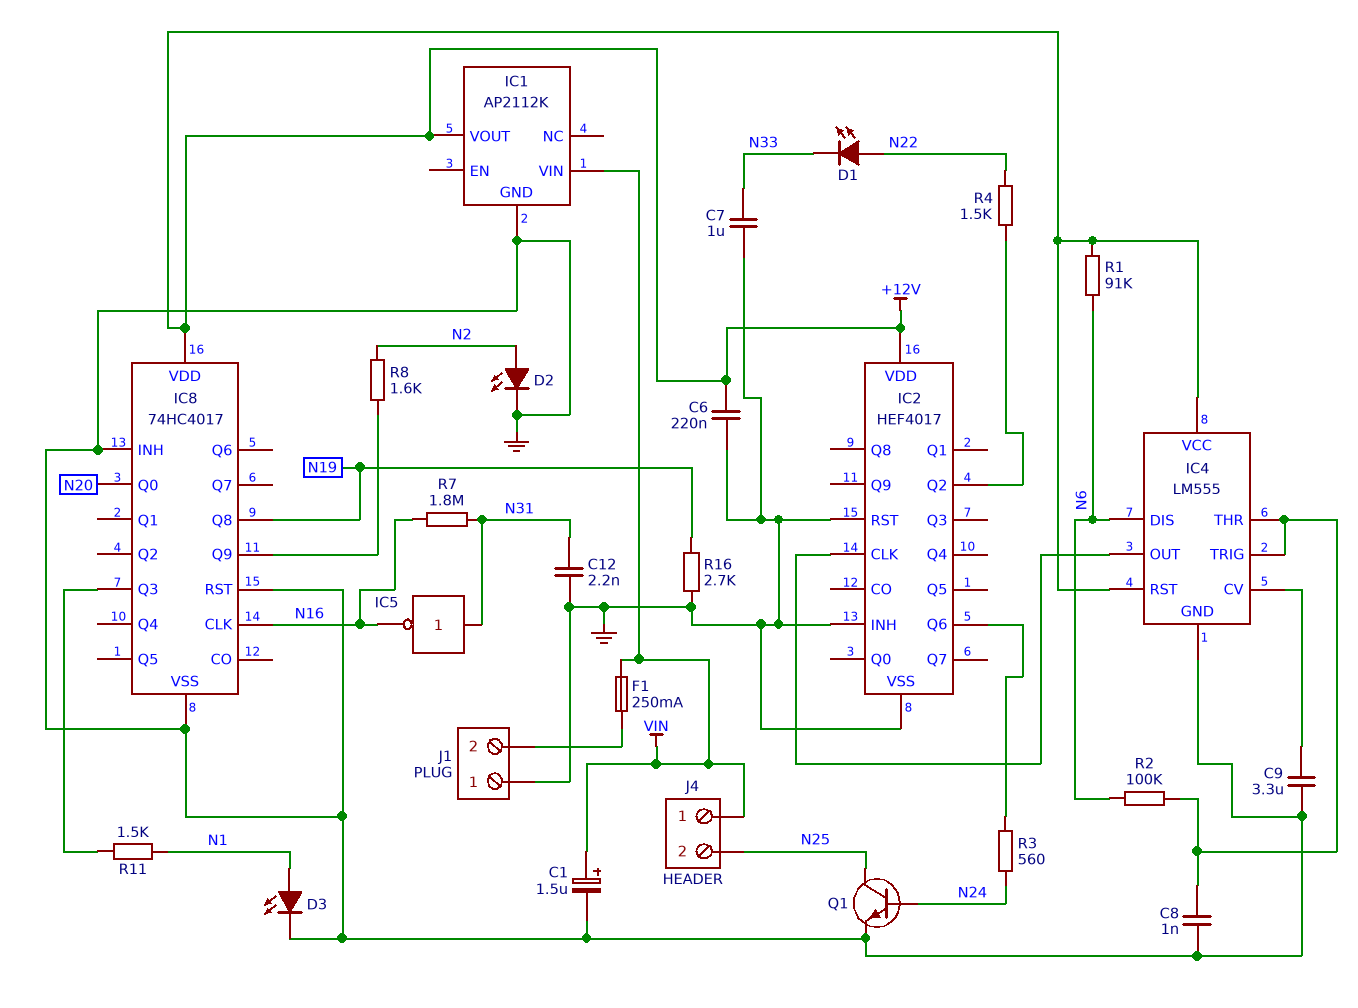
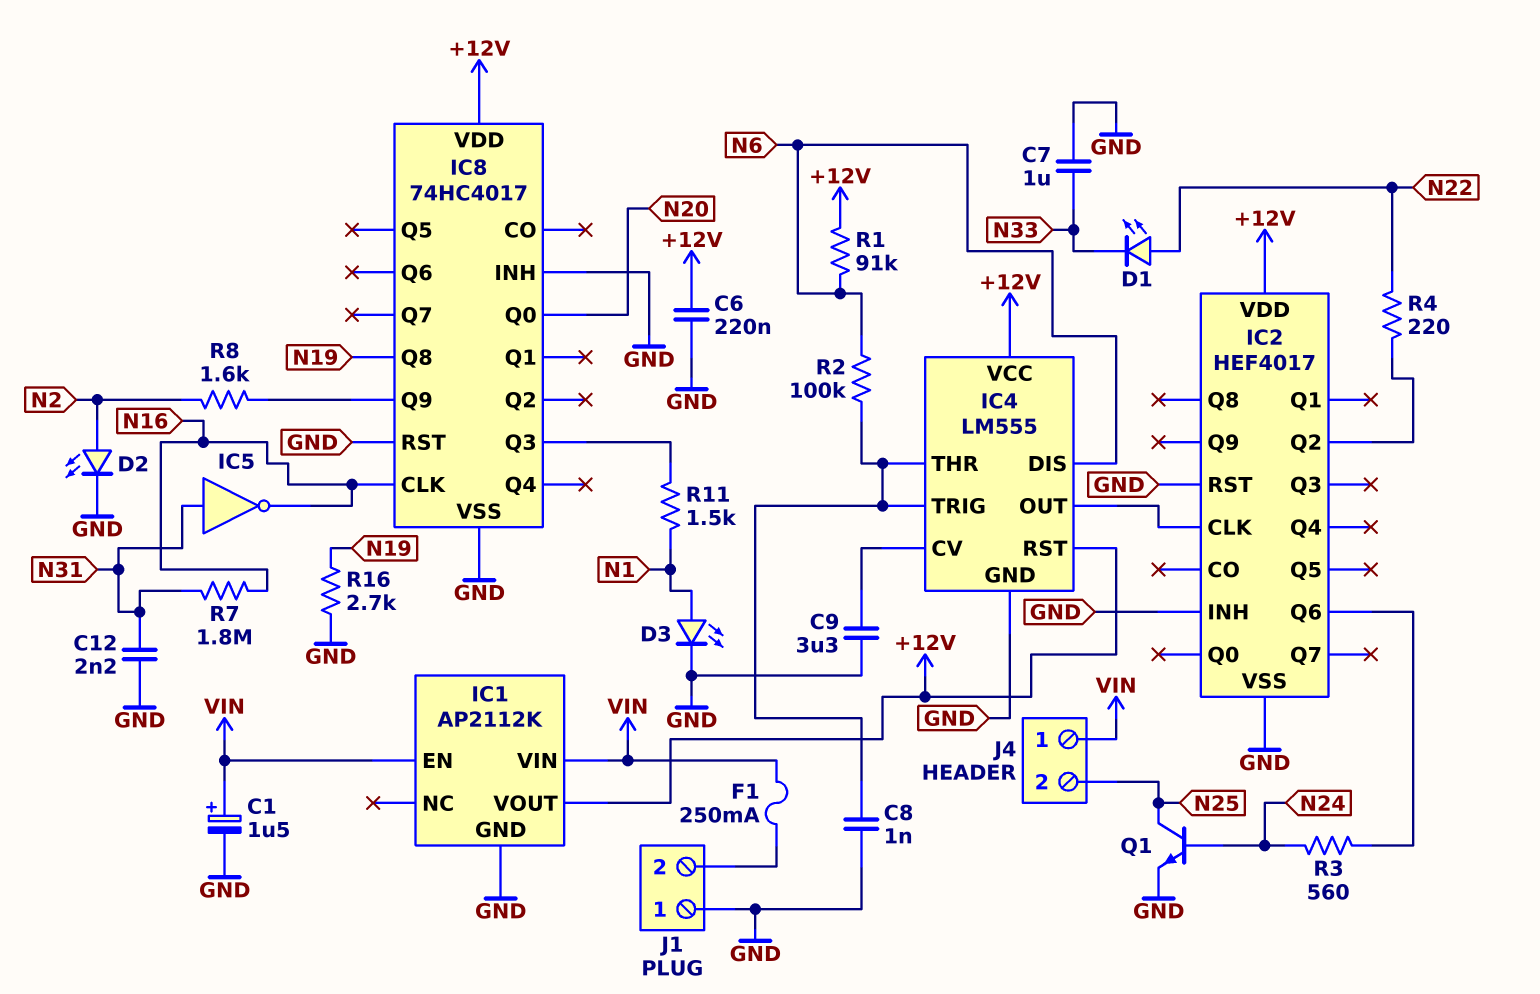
IC1 pin EN: none -> VIN
R4: 1.5k (IC2/Q2, N22) -> 220 (IC2/Q2, N22)

